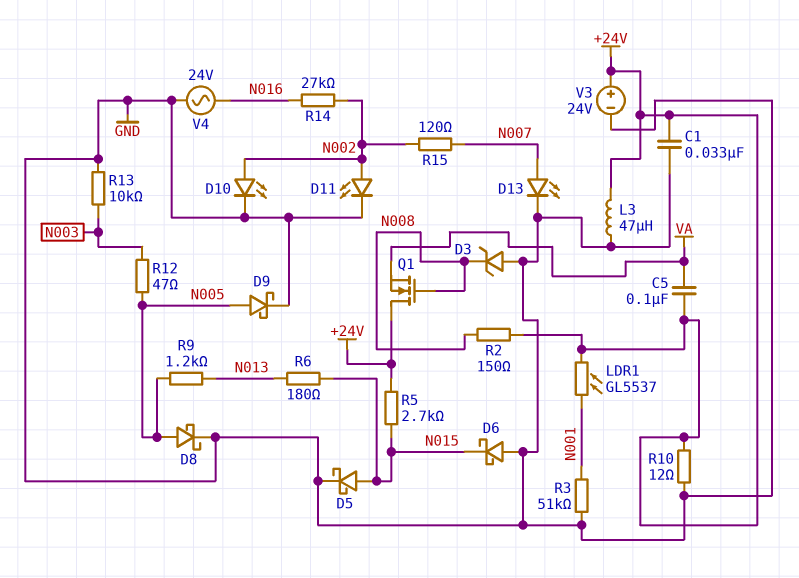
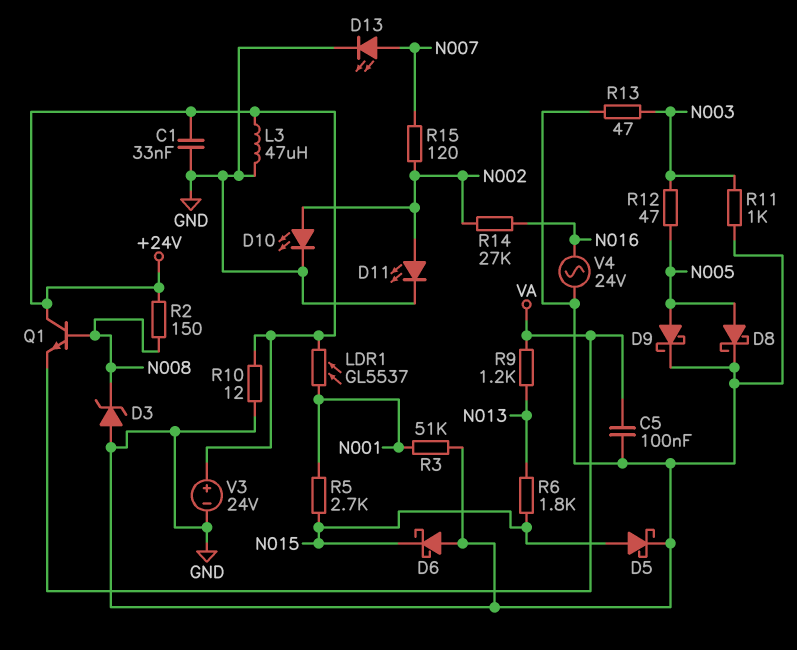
C5: 100nF (+24V, VA) -> 100nF (GND, VA)
Q1: NMOS (G N008, D +24V, S VA) -> NPN (B N008, C +24V, E VA)
R5: 2.7k (+24V, N015) -> 2.7k (N001, N015)
R6: 180 (N013, N015) -> 1.8k (N013, N015)
R9: 1.2k (N005, N013) -> 1.2k (N013, VA)
R11: none -> 1k (GND, N003)
R13: 10k (GND, N003) -> 47 (GND, N003)

